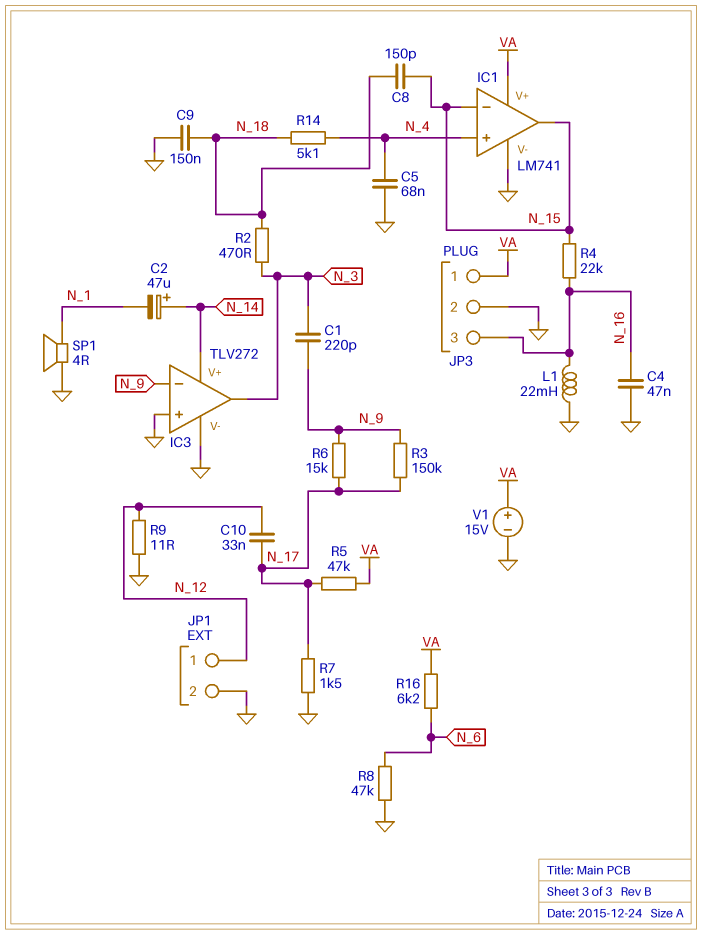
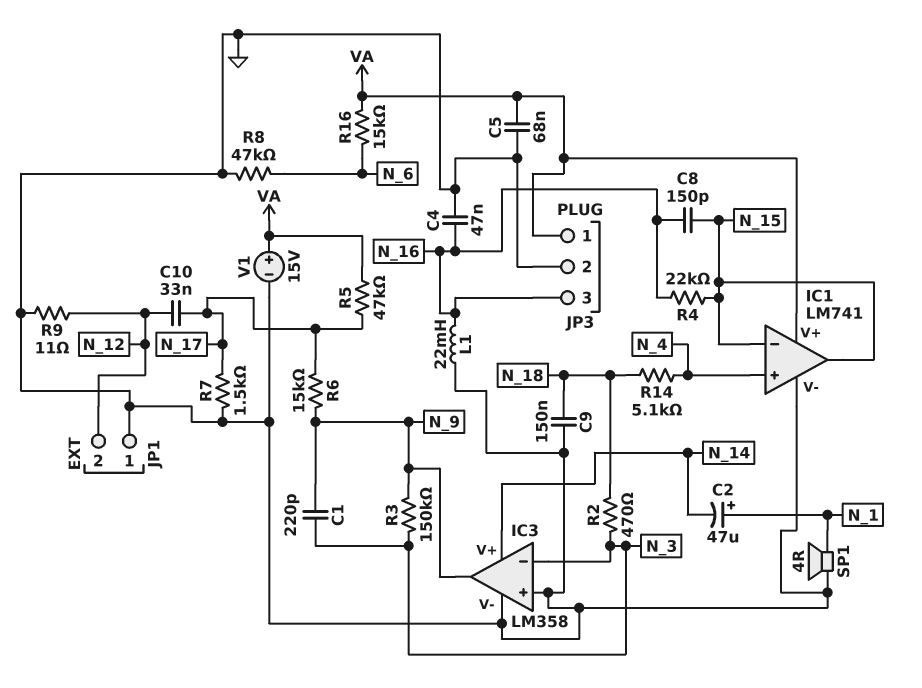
C2: 47uF (plus N_14, minus N_1) -> 47uF (plus N_1, minus N_14)
C5: 68nF (GND, N_4) -> 68nF (GND, VA)
C8: 150pF (N_15, N_18) -> 150pF (N_15, N_16)
IC3: TLV272 -> LM358
IC3 pin in-: N_9 -> N_3
IC3 pin out: N_3 -> N_9
JP1 pin 1: N_12 -> GND
JP1 pin 2: GND -> N_12
R3: 150k (N_9, N_17) -> 150k (N_3, N_9)
R16: 6.2k (N_6, VA) -> 15k (N_6, VA)

